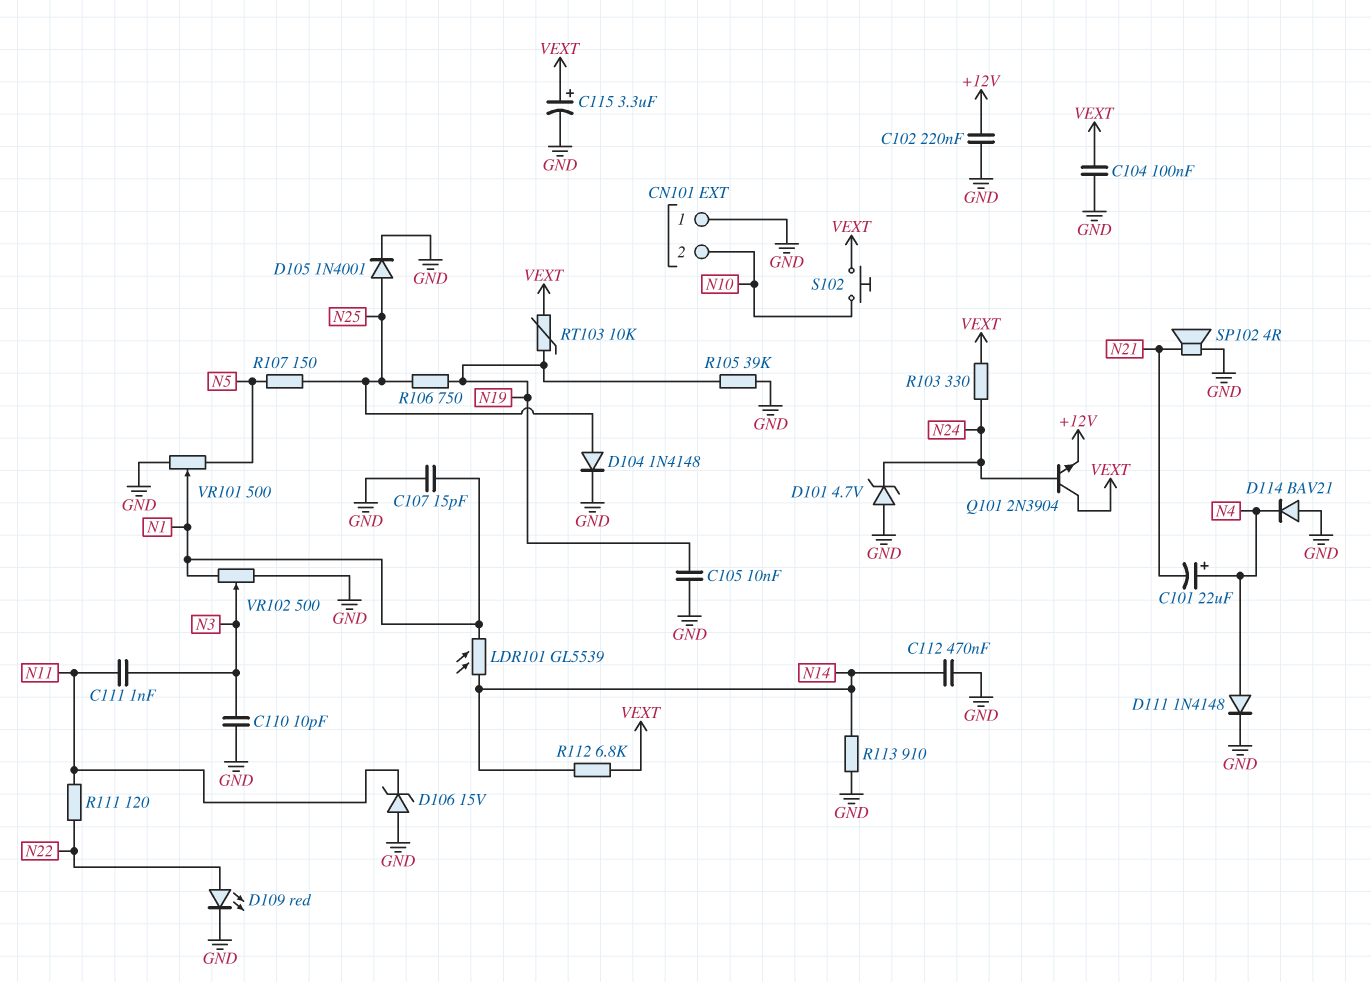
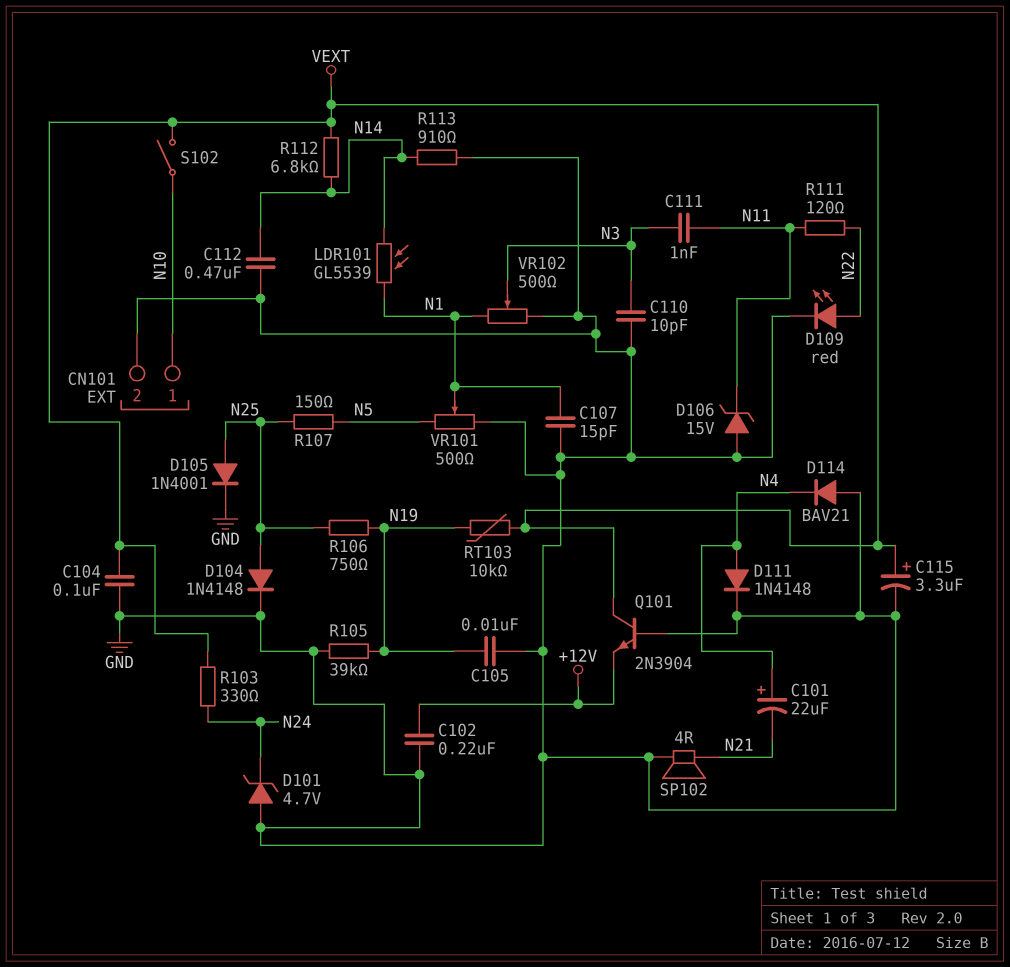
CN101 pin 1: GND -> N10
CN101 pin 2: N10 -> GND
Q101: NPN 2N3904 (B N24, C VEXT, E +12V) -> NPN 2N3904 (B GND, C VEXT, E +12V)
S102: button (N10, VEXT) -> switch (N10, VEXT)

